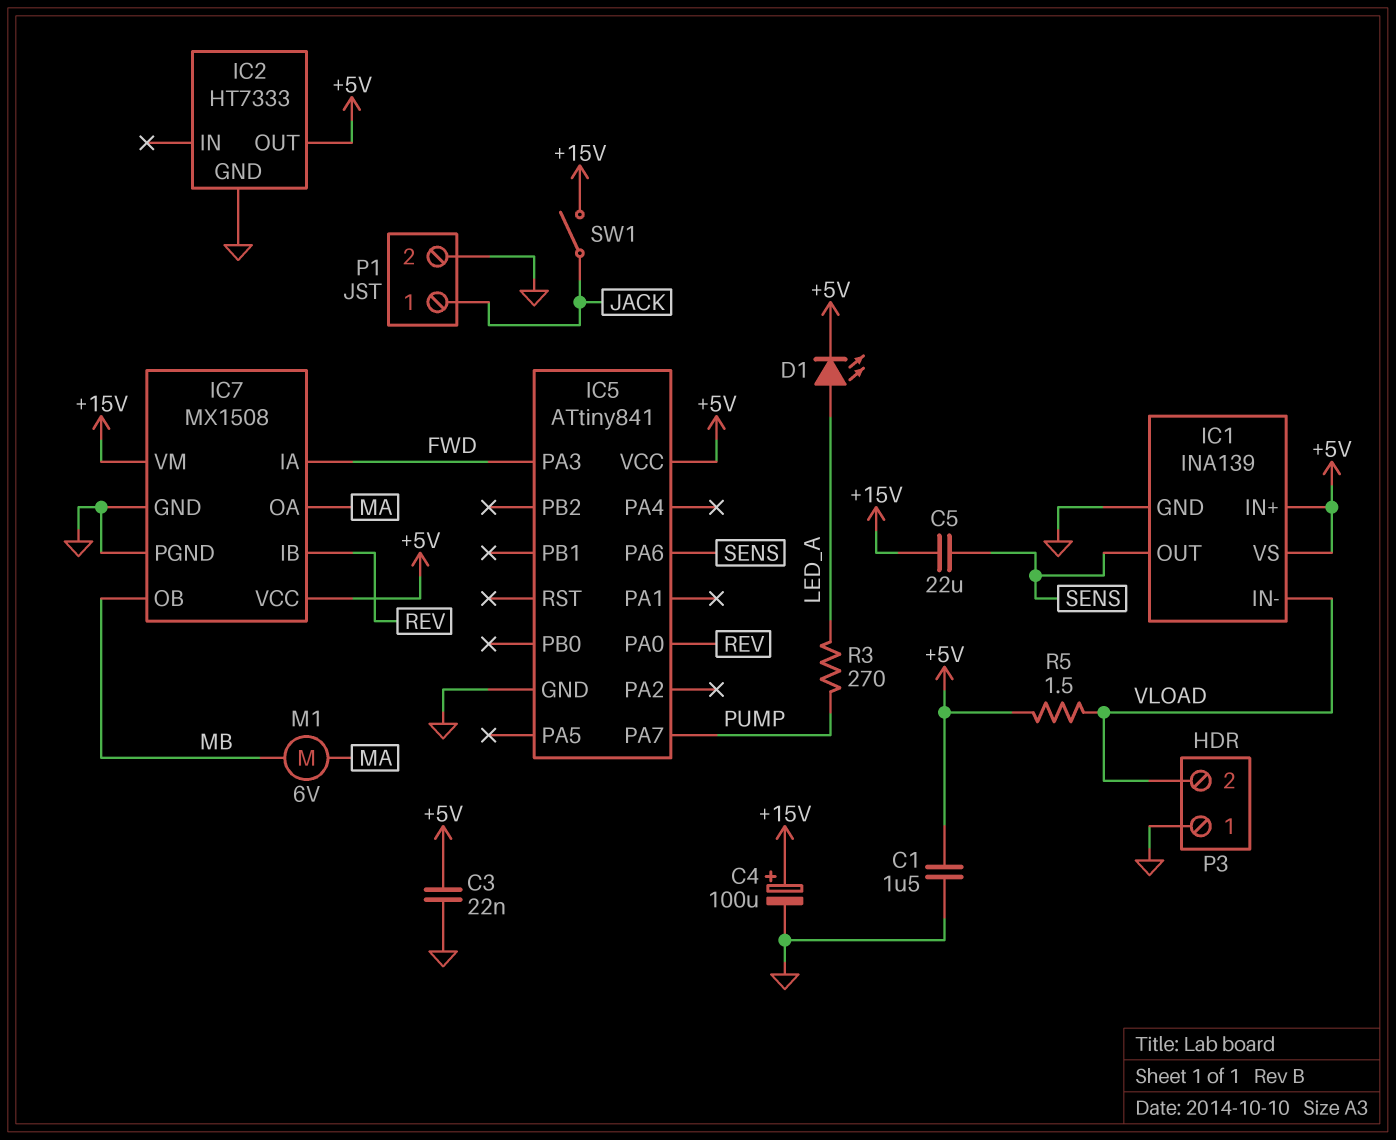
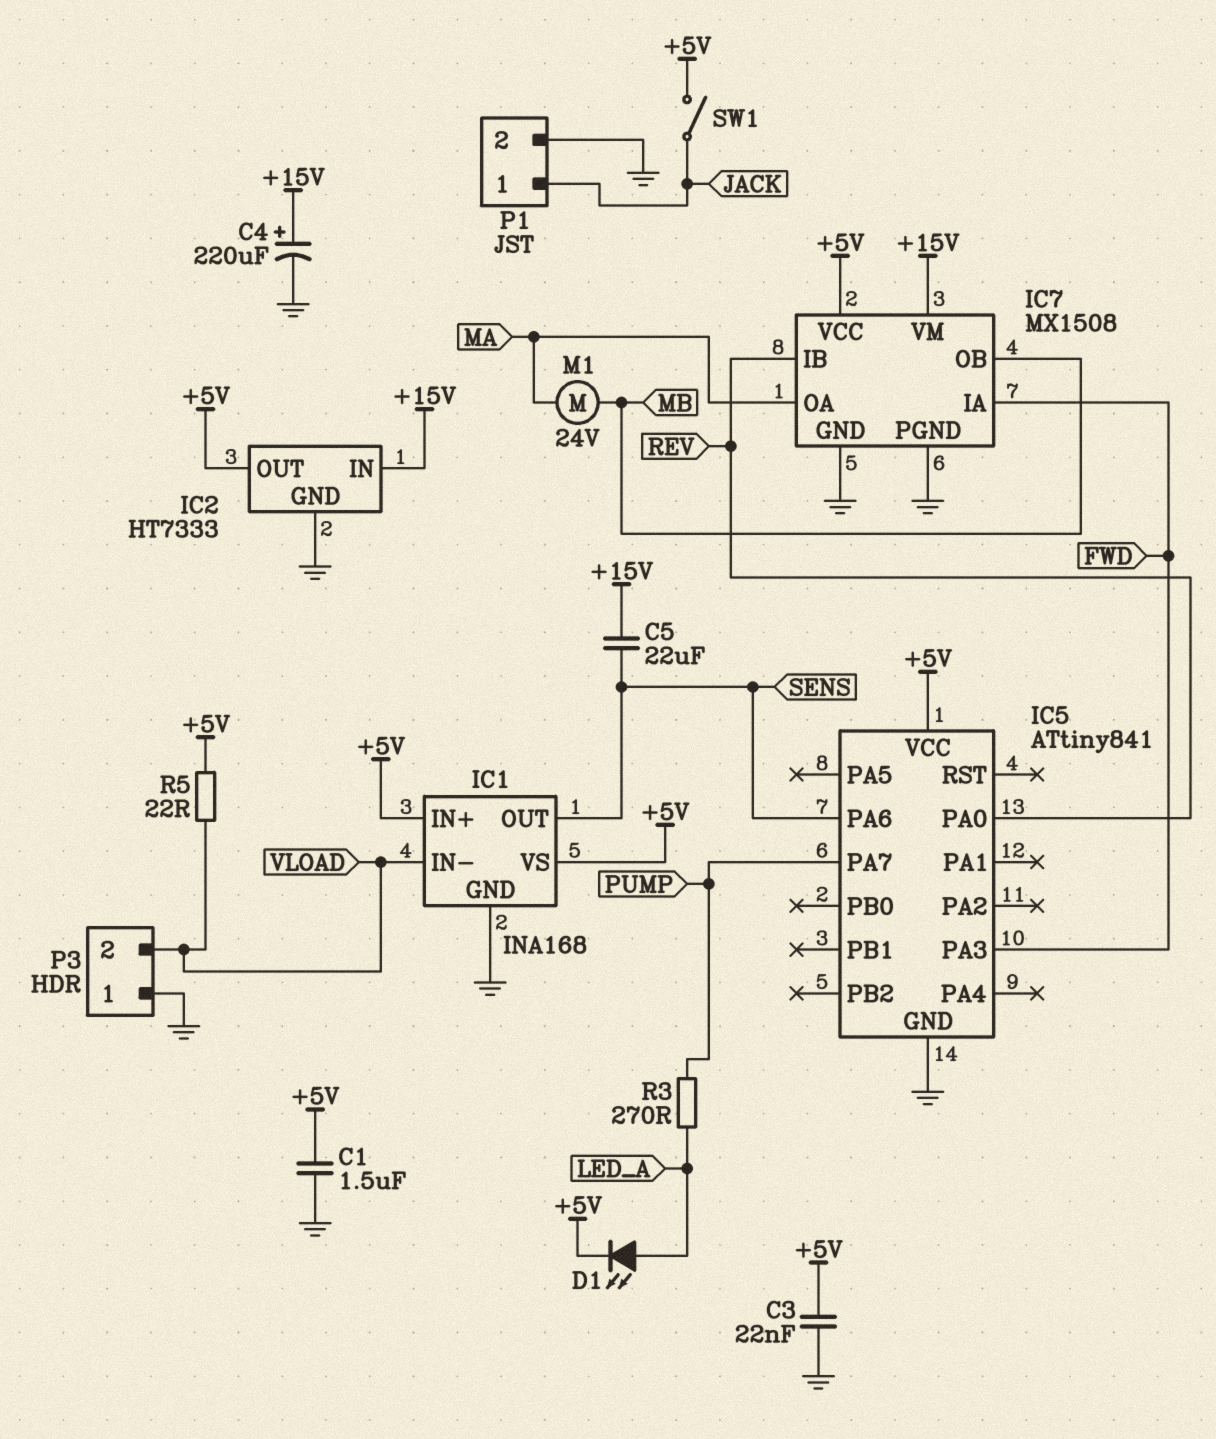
C4: 100uF (plus +15V, minus GND) -> 220uF (plus +15V, minus GND)
IC1: INA139 -> INA168
IC2 pin IN: none -> +15V
M1: motor 6V (MA, MB) -> motor 24V (MA, MB)
R5: 1.5 (+5V, VLOAD) -> 22 (+5V, VLOAD)
SW1: switch (+15V, JACK) -> switch (+5V, JACK)

